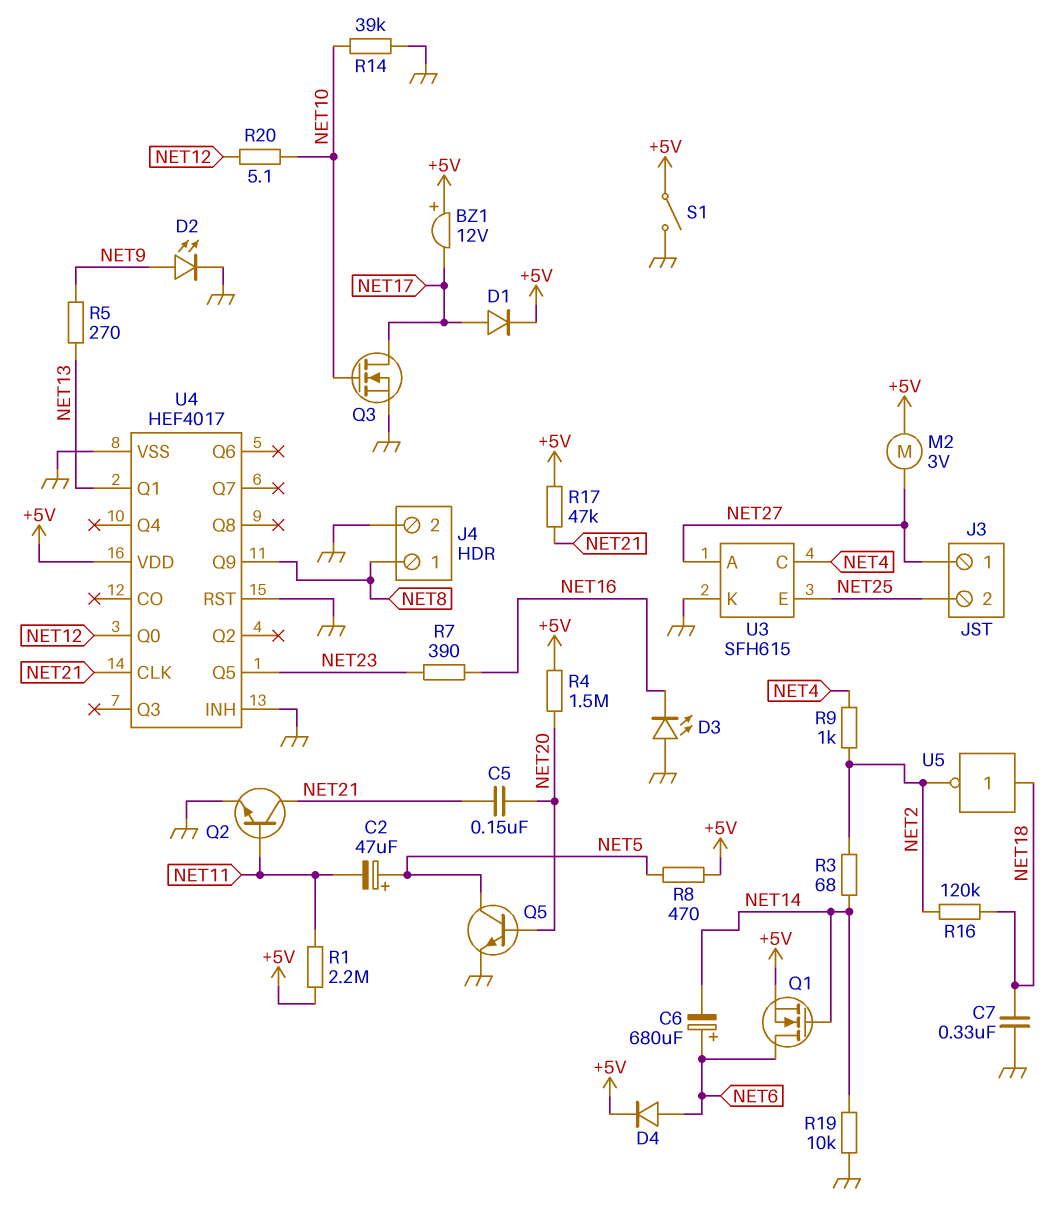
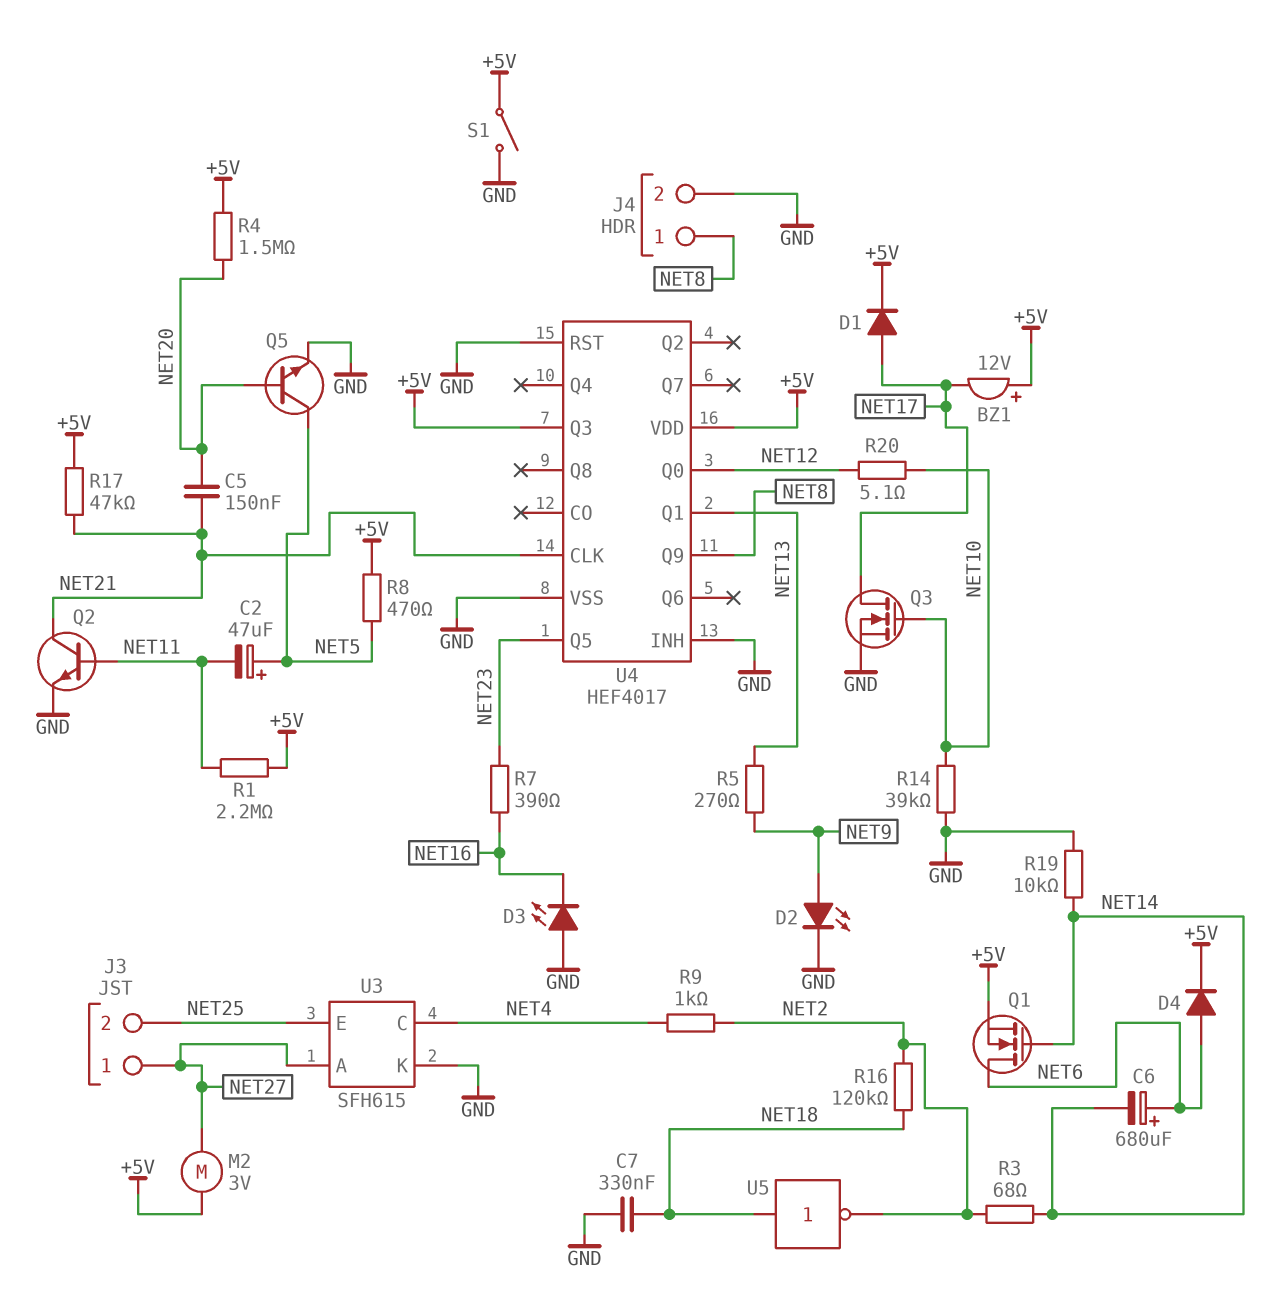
U4 pin Q3: none -> +5V

